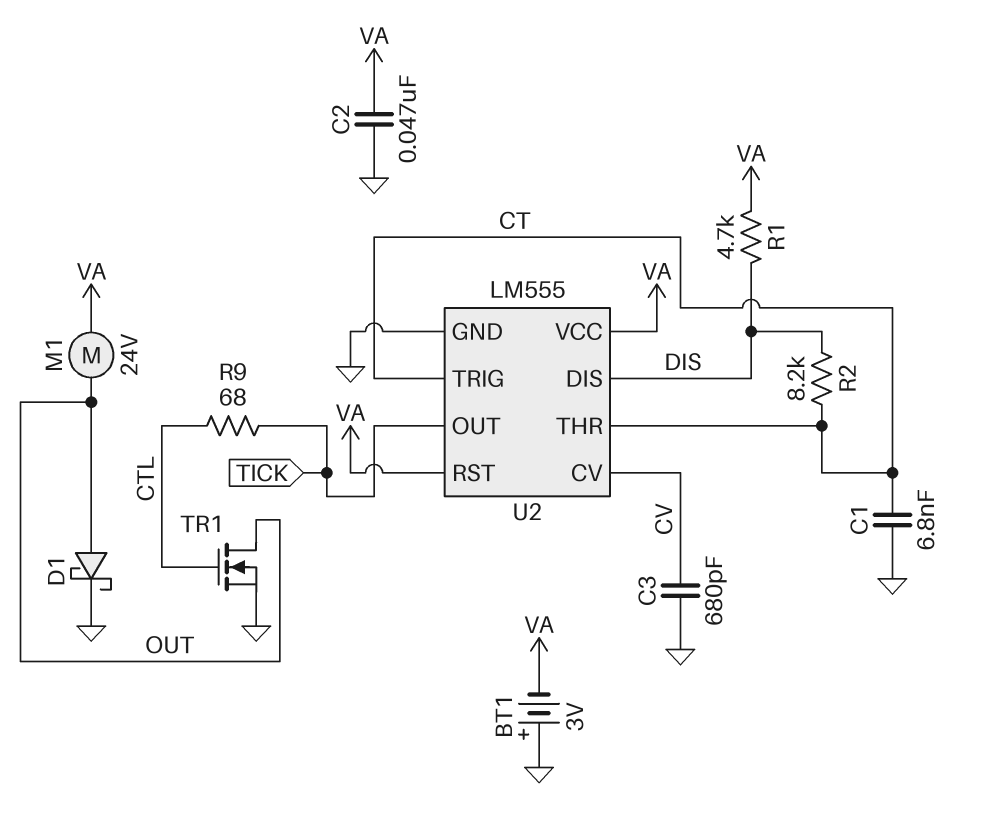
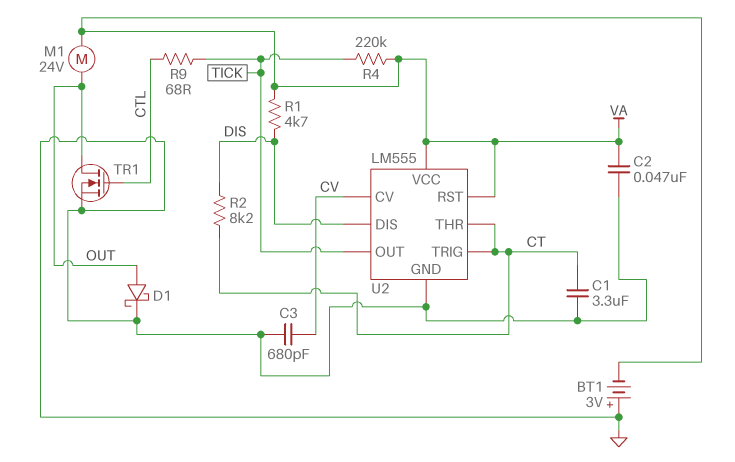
C1: 6.8nF (CT, GND) -> 3.3uF (CT, GND)
R4: none -> 220k (TICK, VA)

